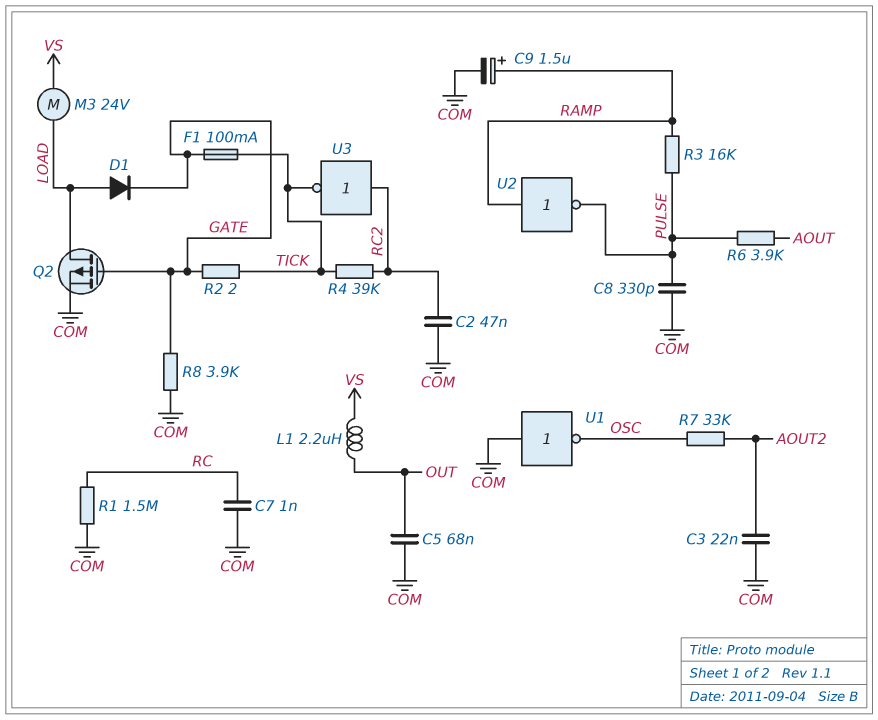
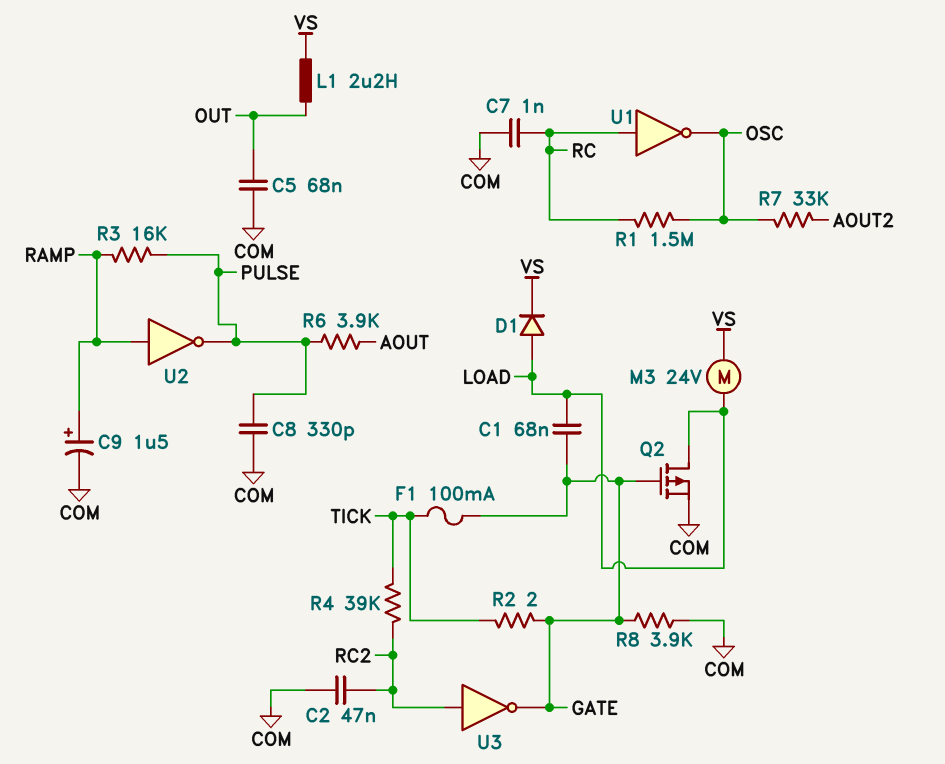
C1: none -> 68nF (GATE, LOAD)
C3: 22nF (AOUT2, COM) -> none
D1: diode (A LOAD, K GATE) -> diode (A LOAD, K VS)
R1: 1.5M (COM, RC) -> 1.5M (OSC, RC)
U1: NOT (in COM, out OSC) -> NOT (in RC, out OSC)
U3: NOT (in RC2, out TICK) -> NOT (in RC2, out GATE)

